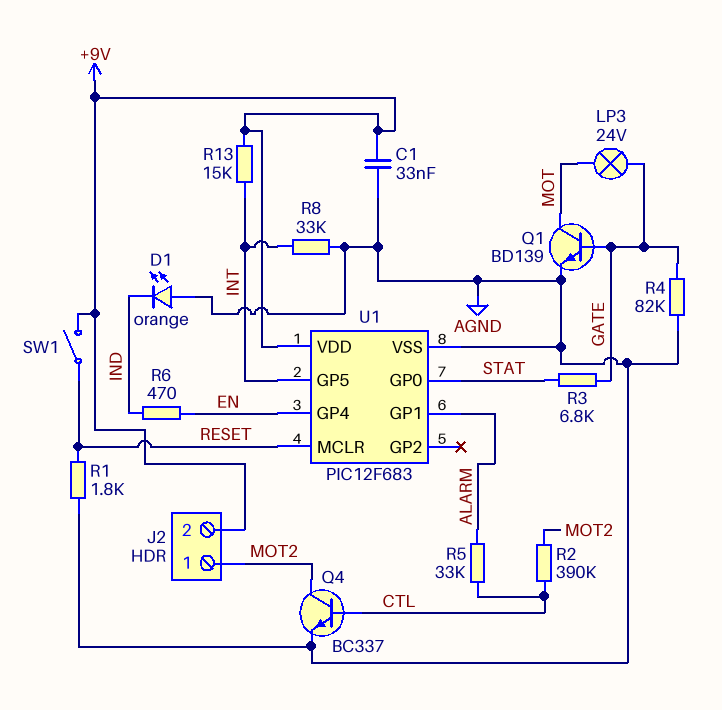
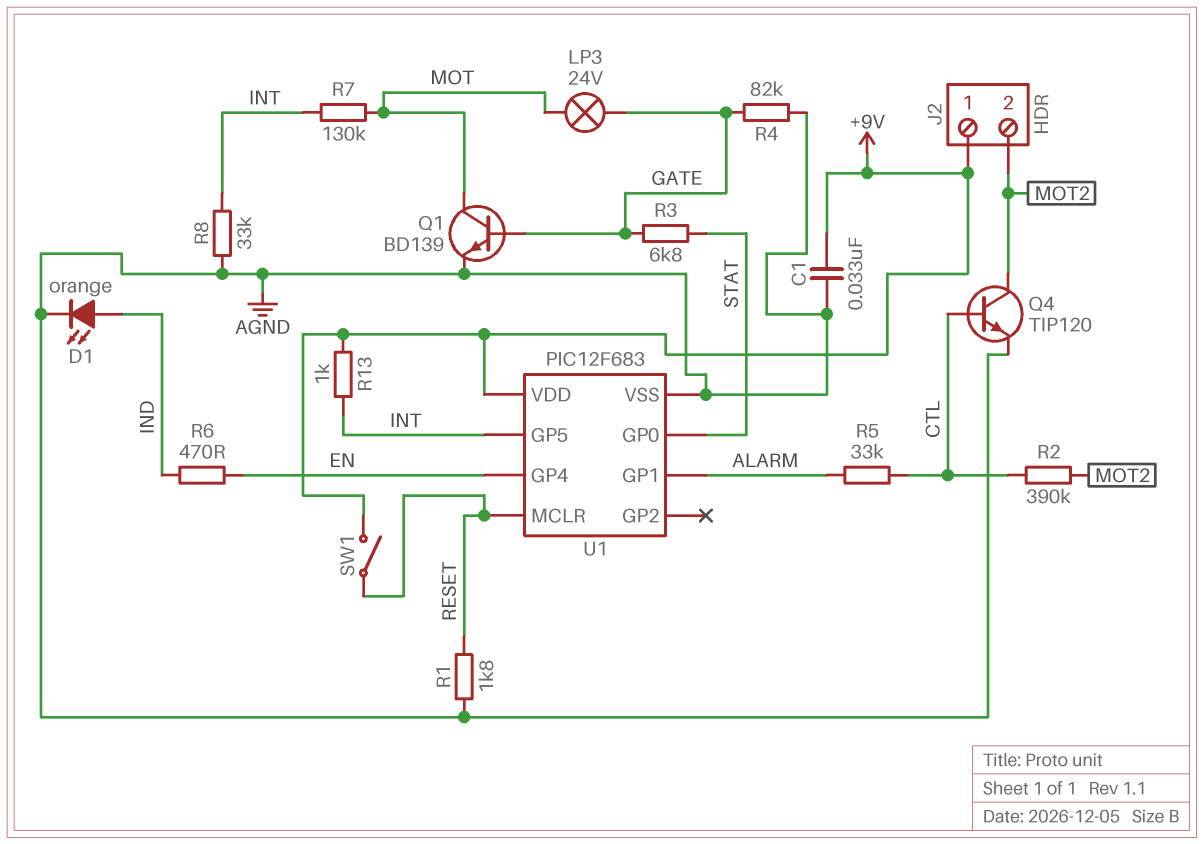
D1: LED orange (A AGND, K IND) -> LED orange (A IND, K AGND)
J2 pin 1: MOT2 -> +9V
J2 pin 2: +9V -> MOT2
Q4: NPN BC337 (B CTL, C MOT2, E AGND) -> NPN TIP120 (B CTL, C MOT2, E AGND)
R7: none -> 130k (INT, MOT)
R13: 15k (+9V, INT) -> 1k (+9V, INT)

